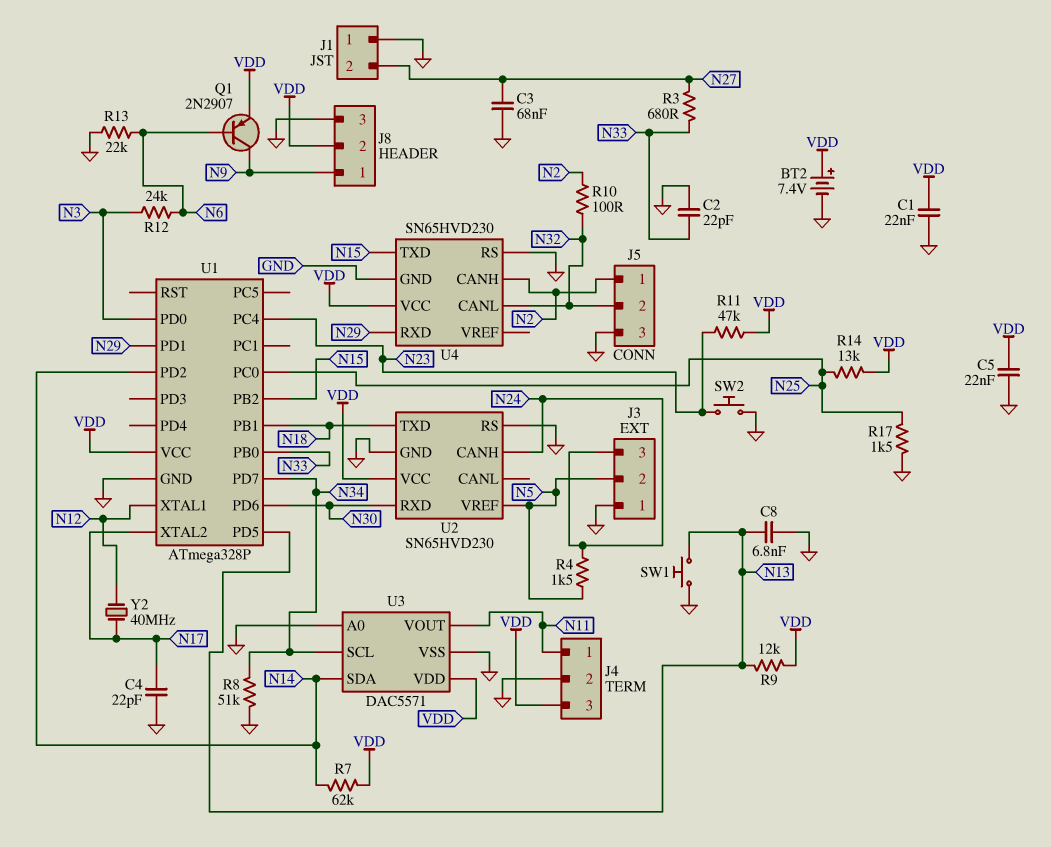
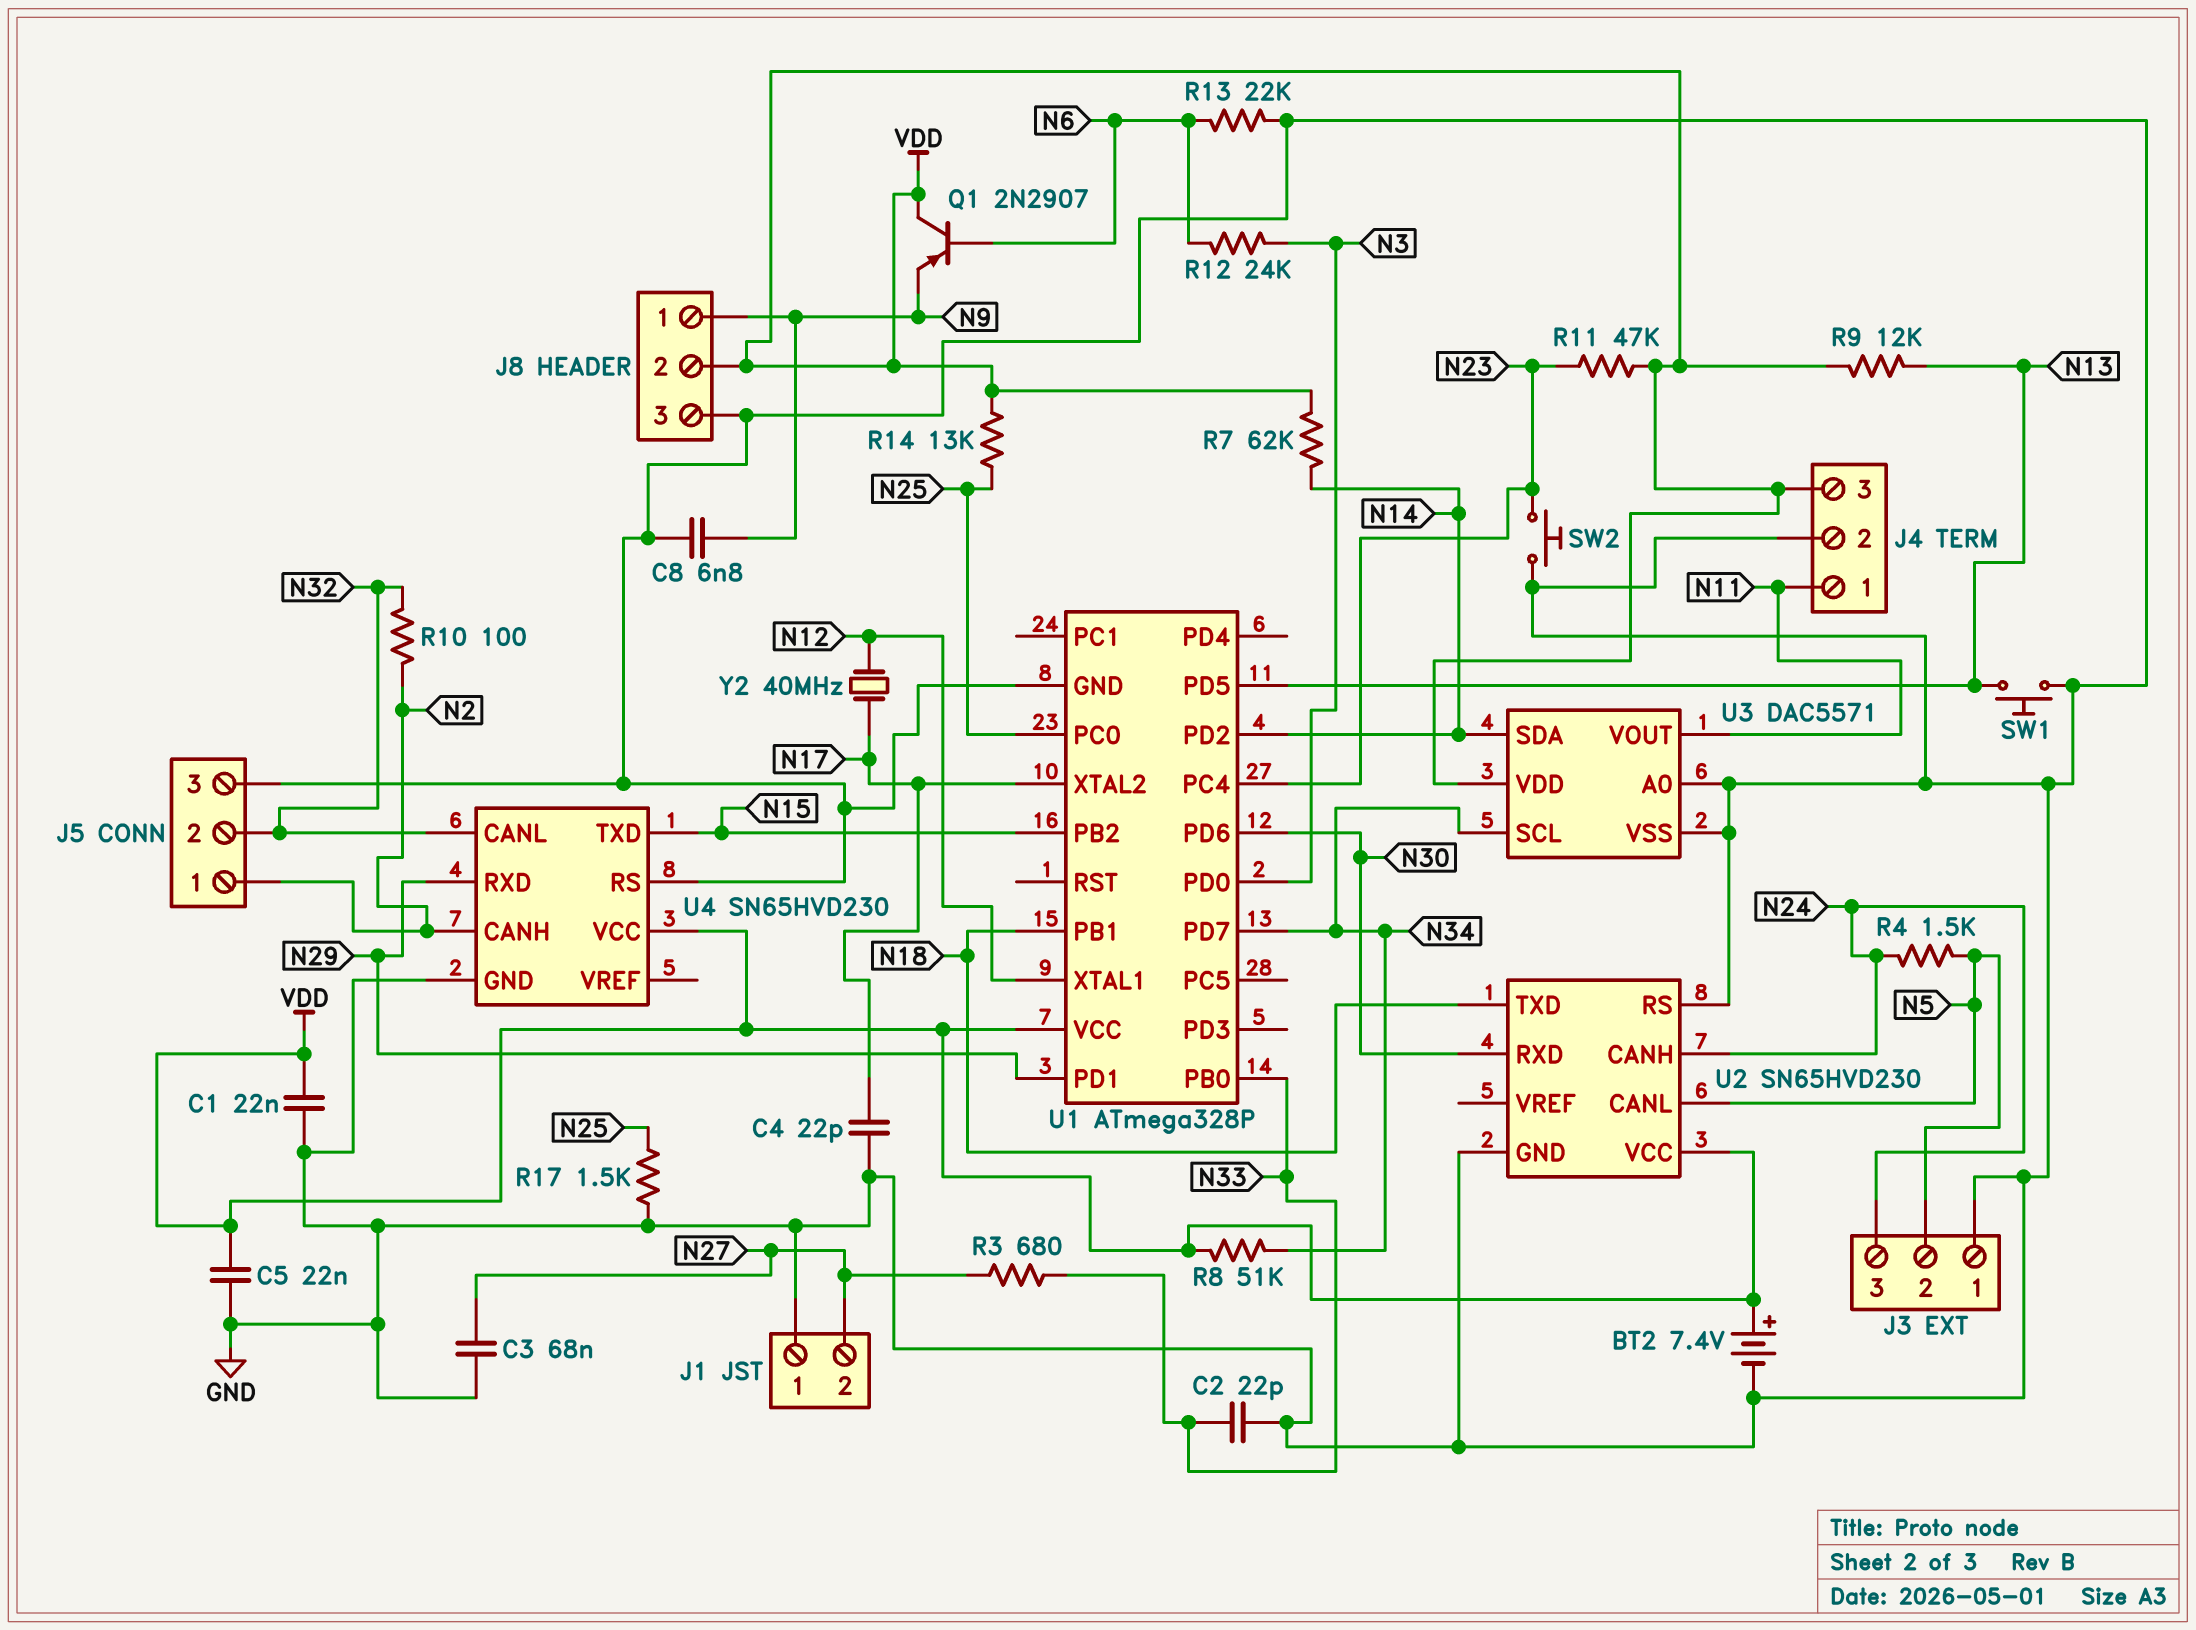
C8: 6.8nF (GND, N13) -> 6.8nF (GND, N9)
Q1: PNP 2N2907 (B N6, C N9, E VDD) -> PNP 2N2907 (B N6, C VDD, E N9)
R8: 51k (GND, N34) -> 51k (N34, VDD)
U2 pin CANL: none -> N5
U2 pin VREF: N5 -> none

